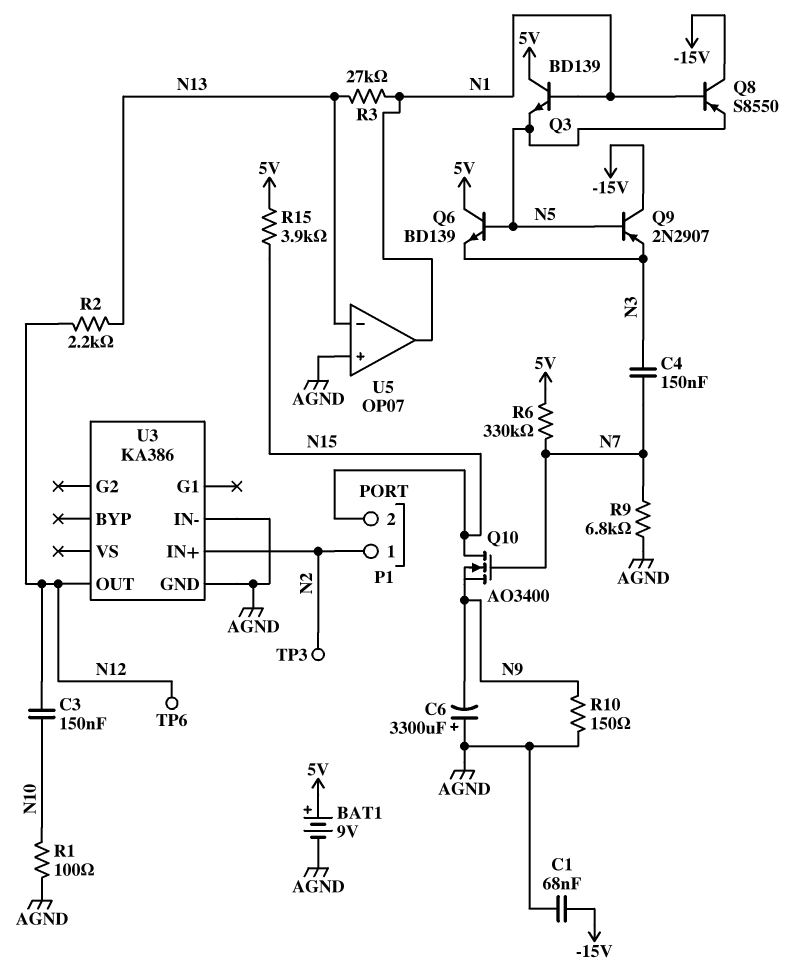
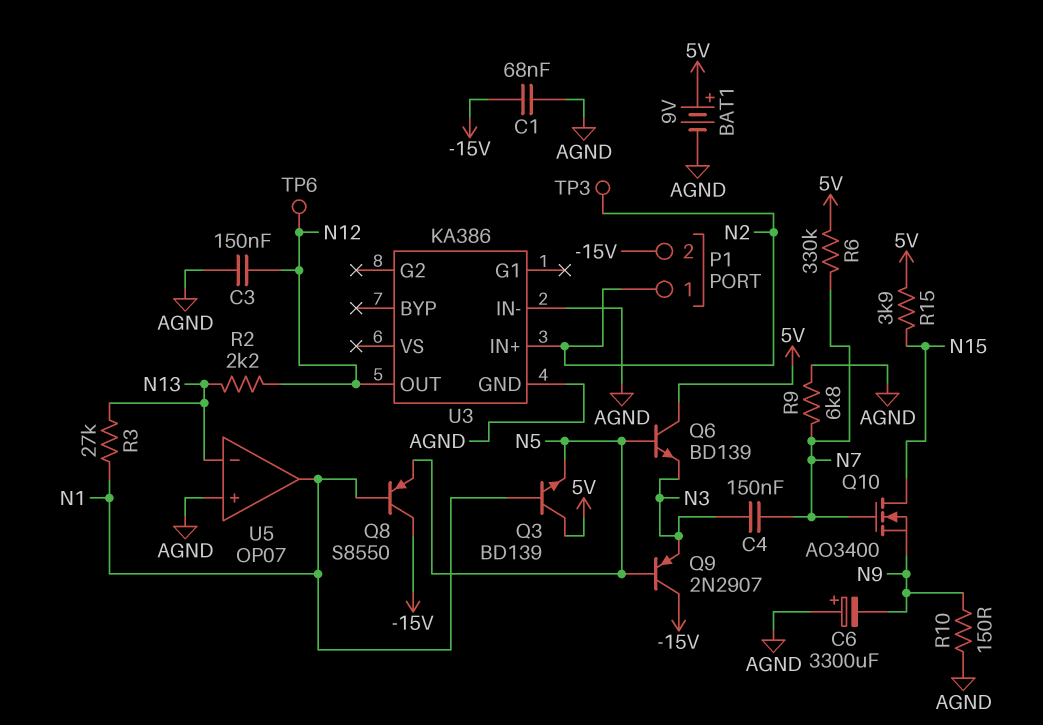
C3: 150nF (N10, N12) -> 150nF (AGND, N12)
P1 pin 2: N15 -> -15V
R1: 100 (AGND, N10) -> none

